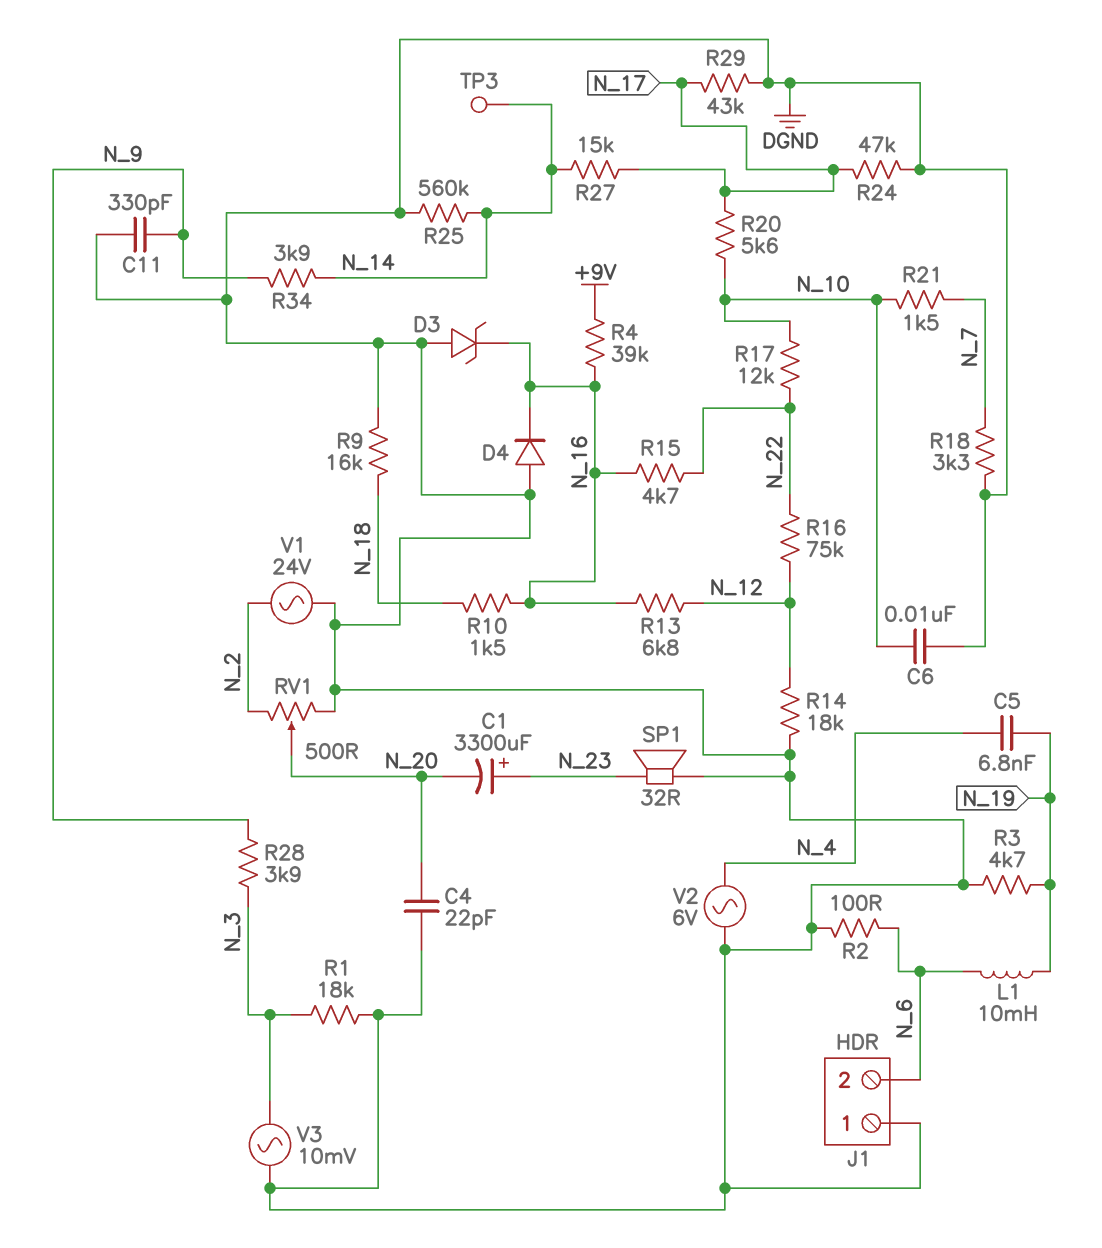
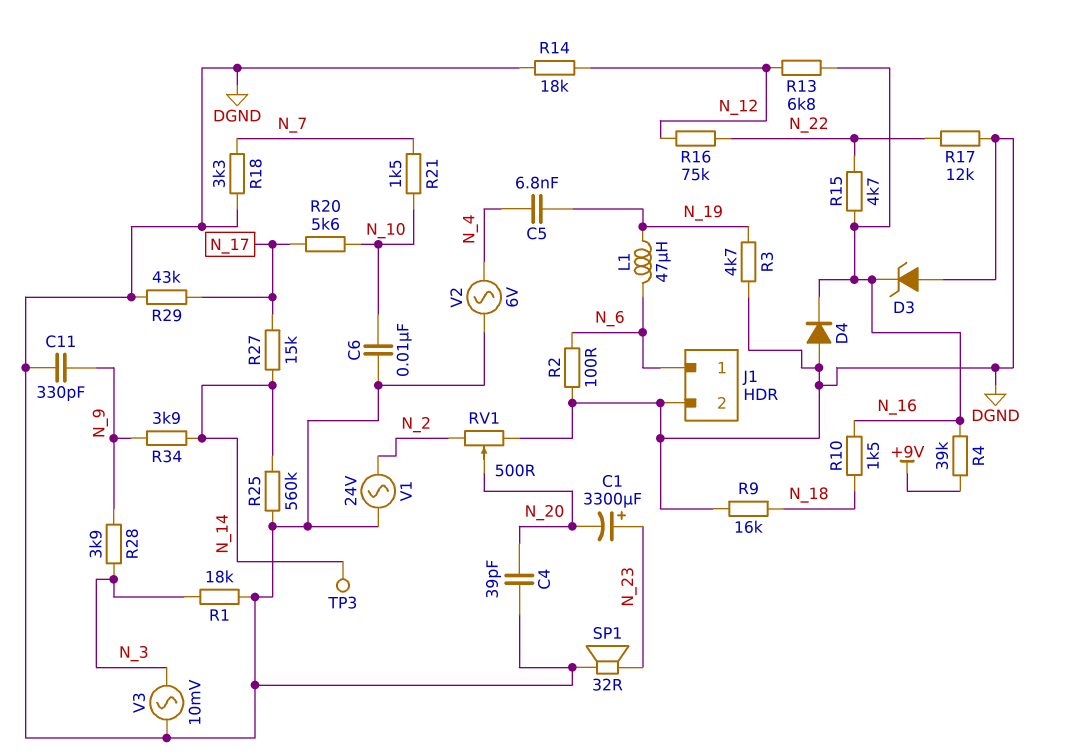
C4: 22pF (DGND, N_20) -> 39pF (DGND, N_20)
J1 pin 1: DGND -> N_6
J1 pin 2: N_6 -> DGND
L1: 10mH (N_6, N_19) -> 47uH (N_6, N_19)
R17: 12k (N_10, N_22) -> 12k (DGND, N_22)
R24: 47k (DGND, N_17) -> none

